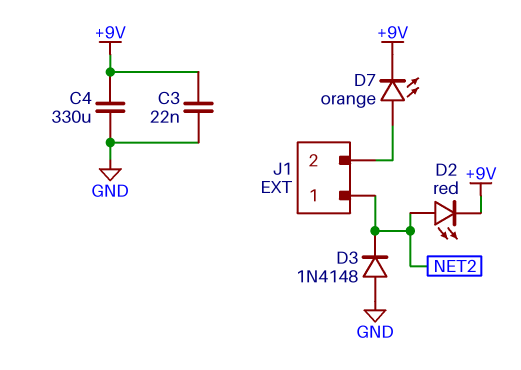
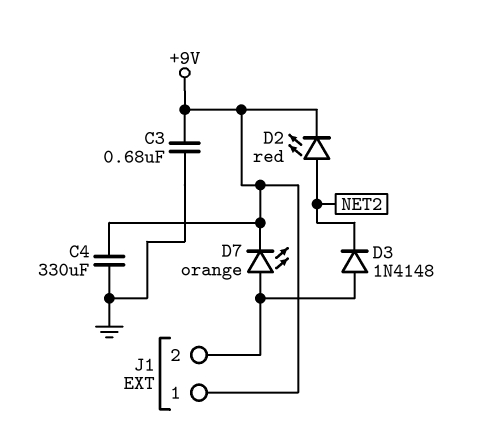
C3: 22nF (+9V, GND) -> 680nF (+9V, GND)
D3: diode 1N4148 (A GND, K NET2) -> diode 1N4148 (A J1/2, K NET2)
J1 pin 1: NET2 -> +9V

